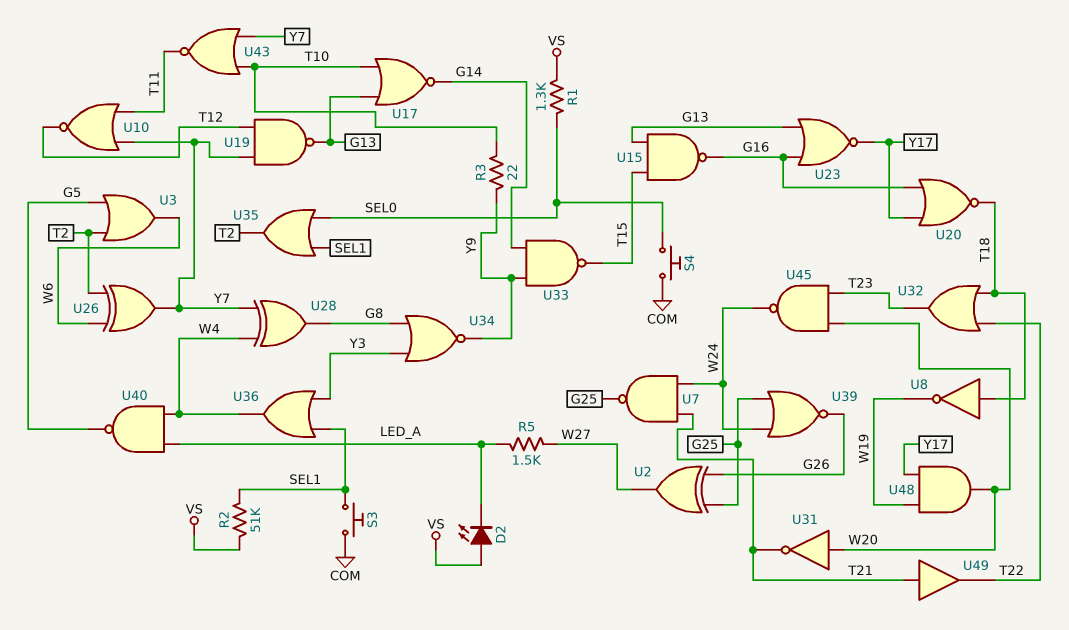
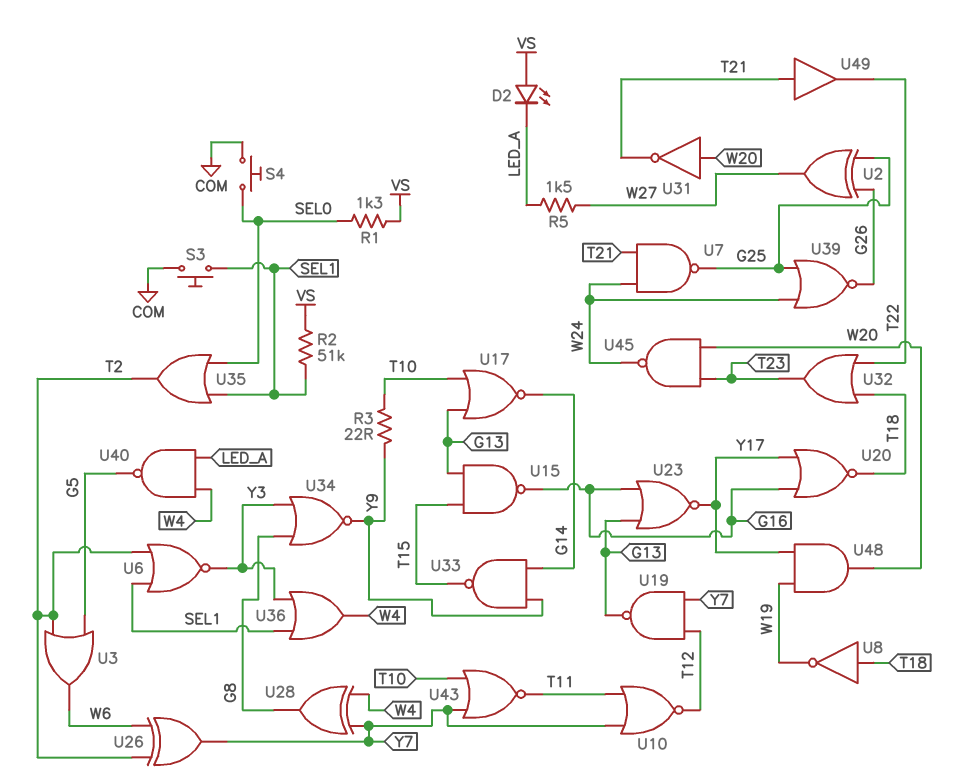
U6: none -> NOR (in SEL1, in T2, out Y3)

